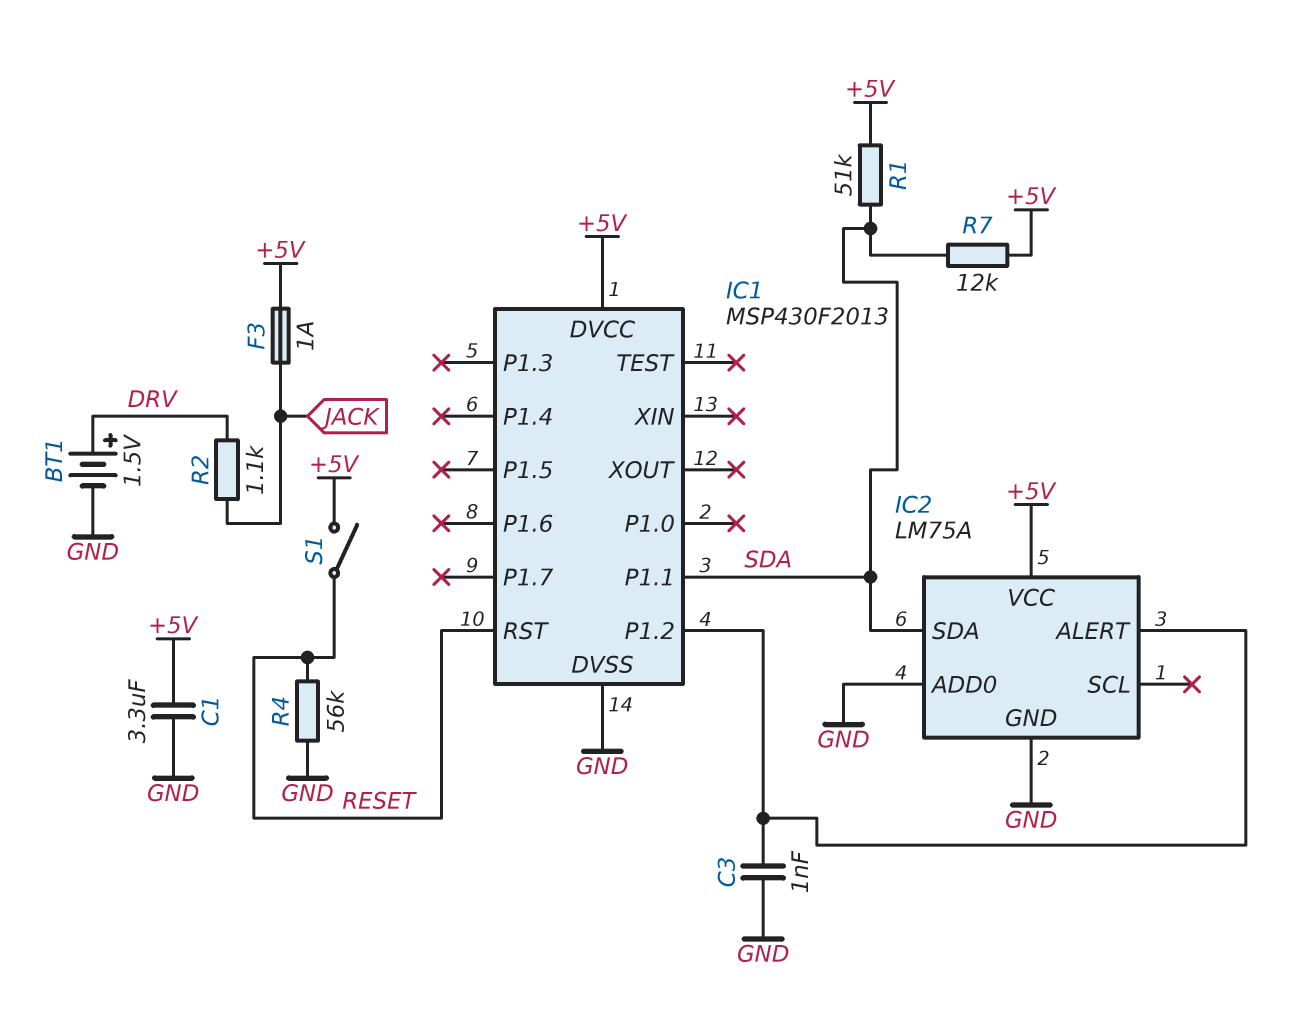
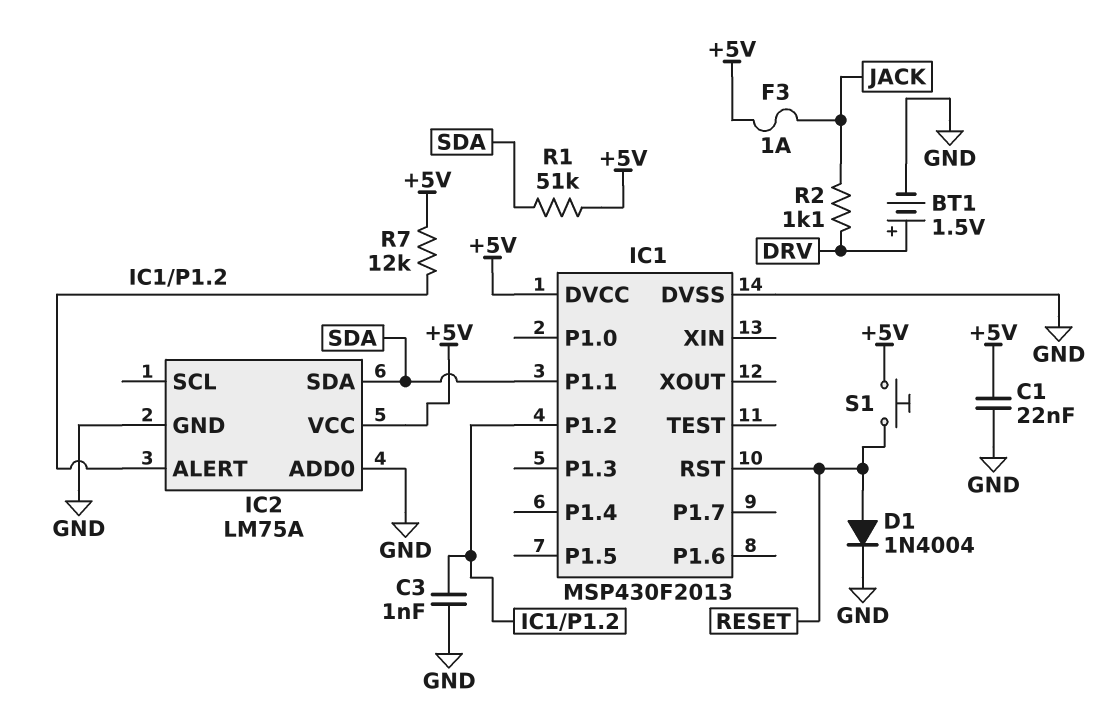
C1: 3.3uF (+5V, GND) -> 22nF (+5V, GND)
D1: none -> diode 1N4004 (A RESET, K GND)
R4: 56k (GND, RESET) -> none
R7: 12k (+5V, SDA) -> 12k (+5V, IC1/P1.2)
S1: switch (+5V, RESET) -> button (+5V, RESET)

